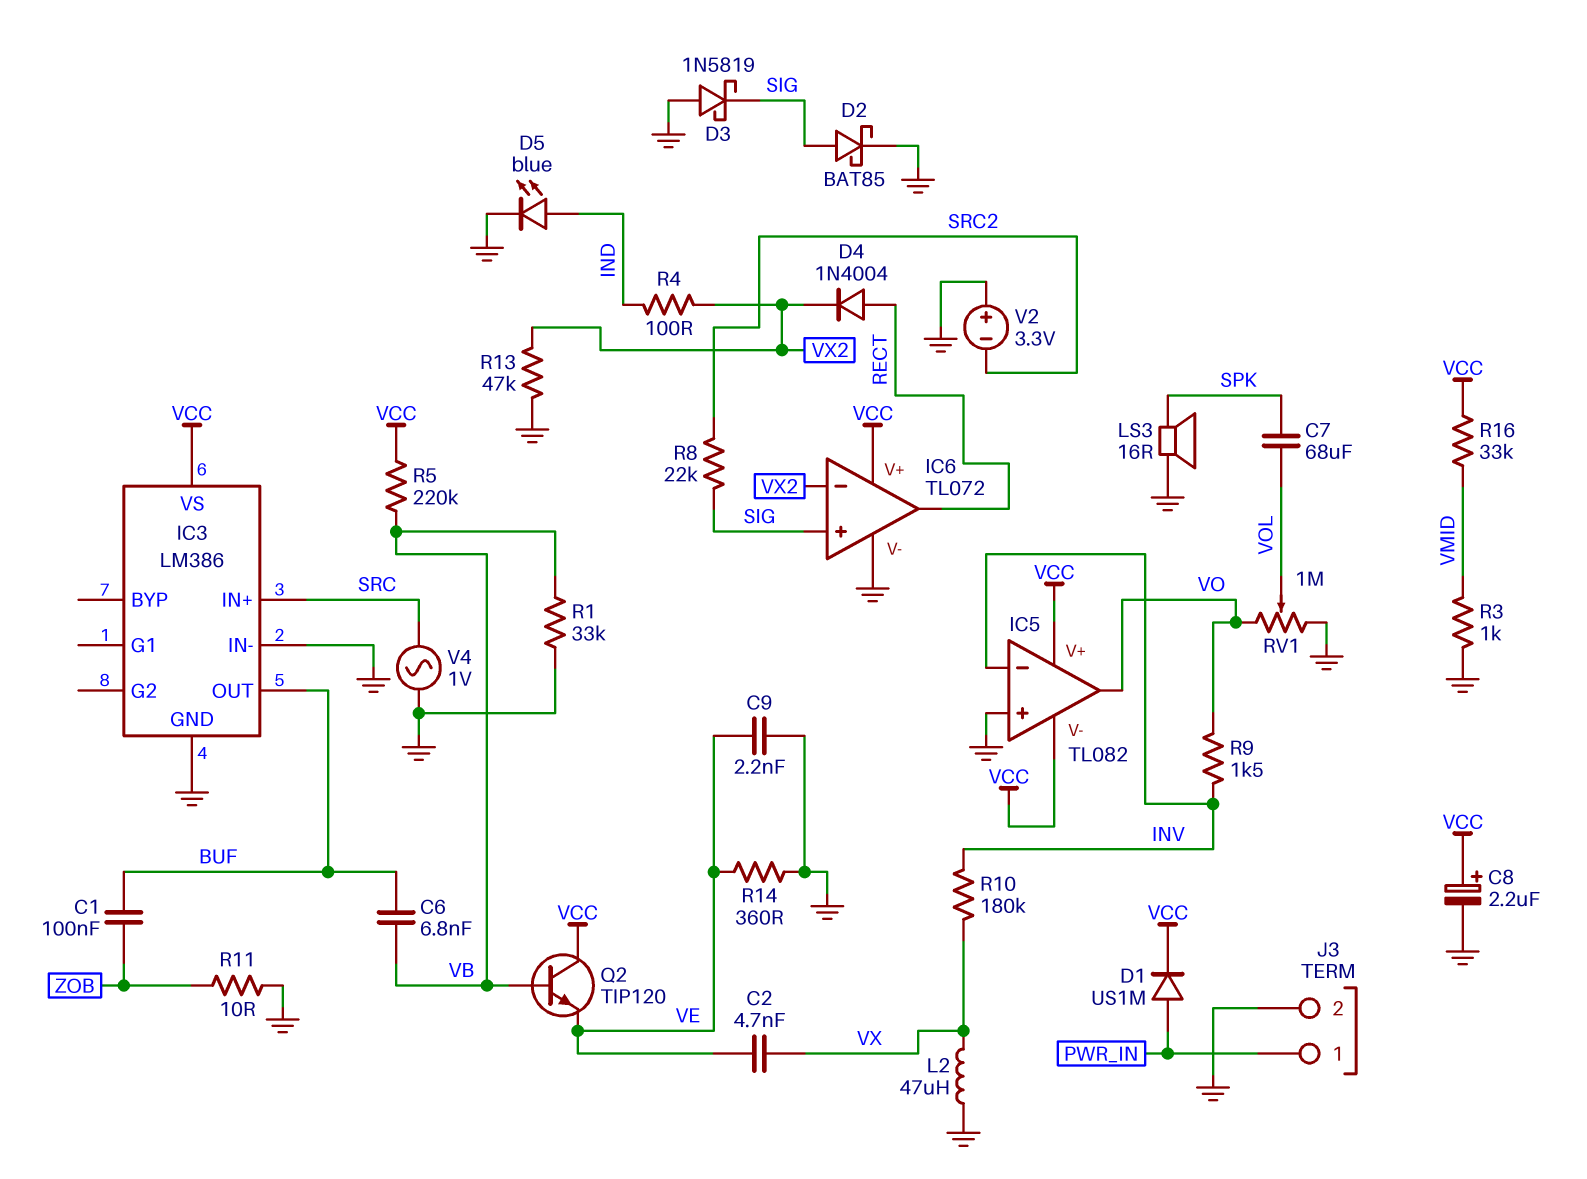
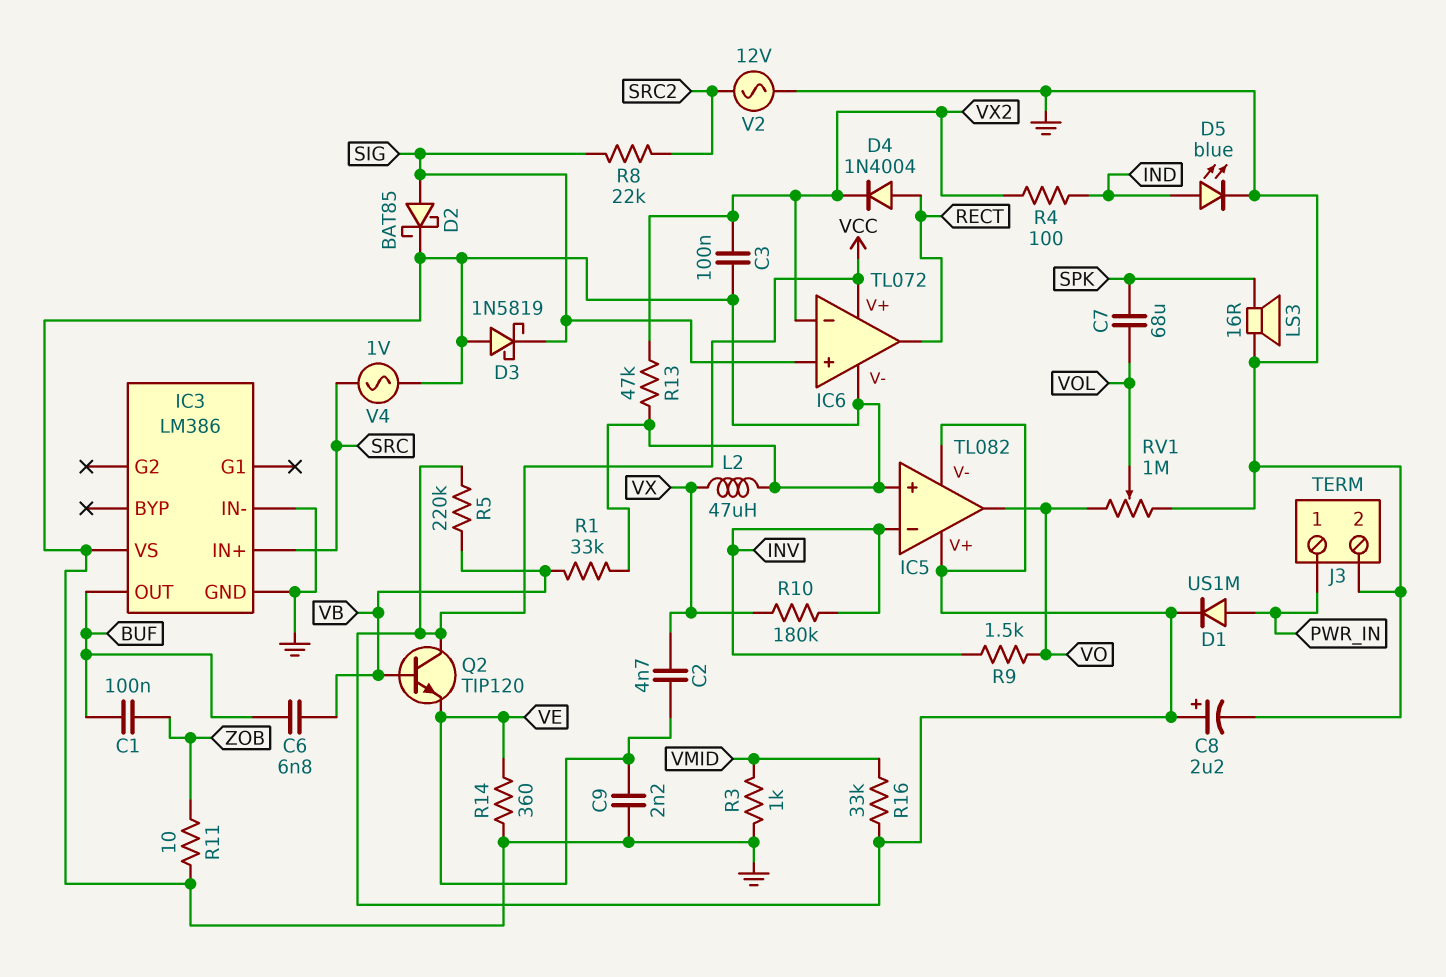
C3: none -> 100nF (GND, VX2)
IC3 pin VS: VCC -> GND
V2: 3.3V (plus GND, minus SRC2) -> AC 12V (GND, SRC2)

